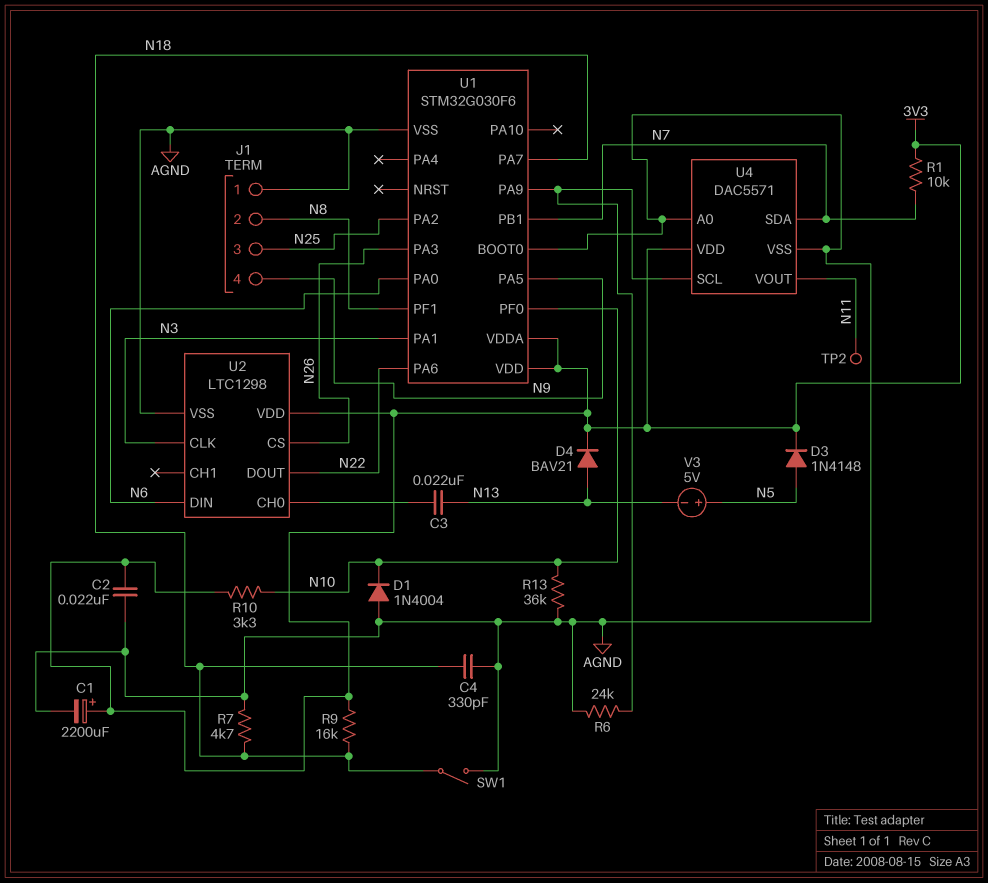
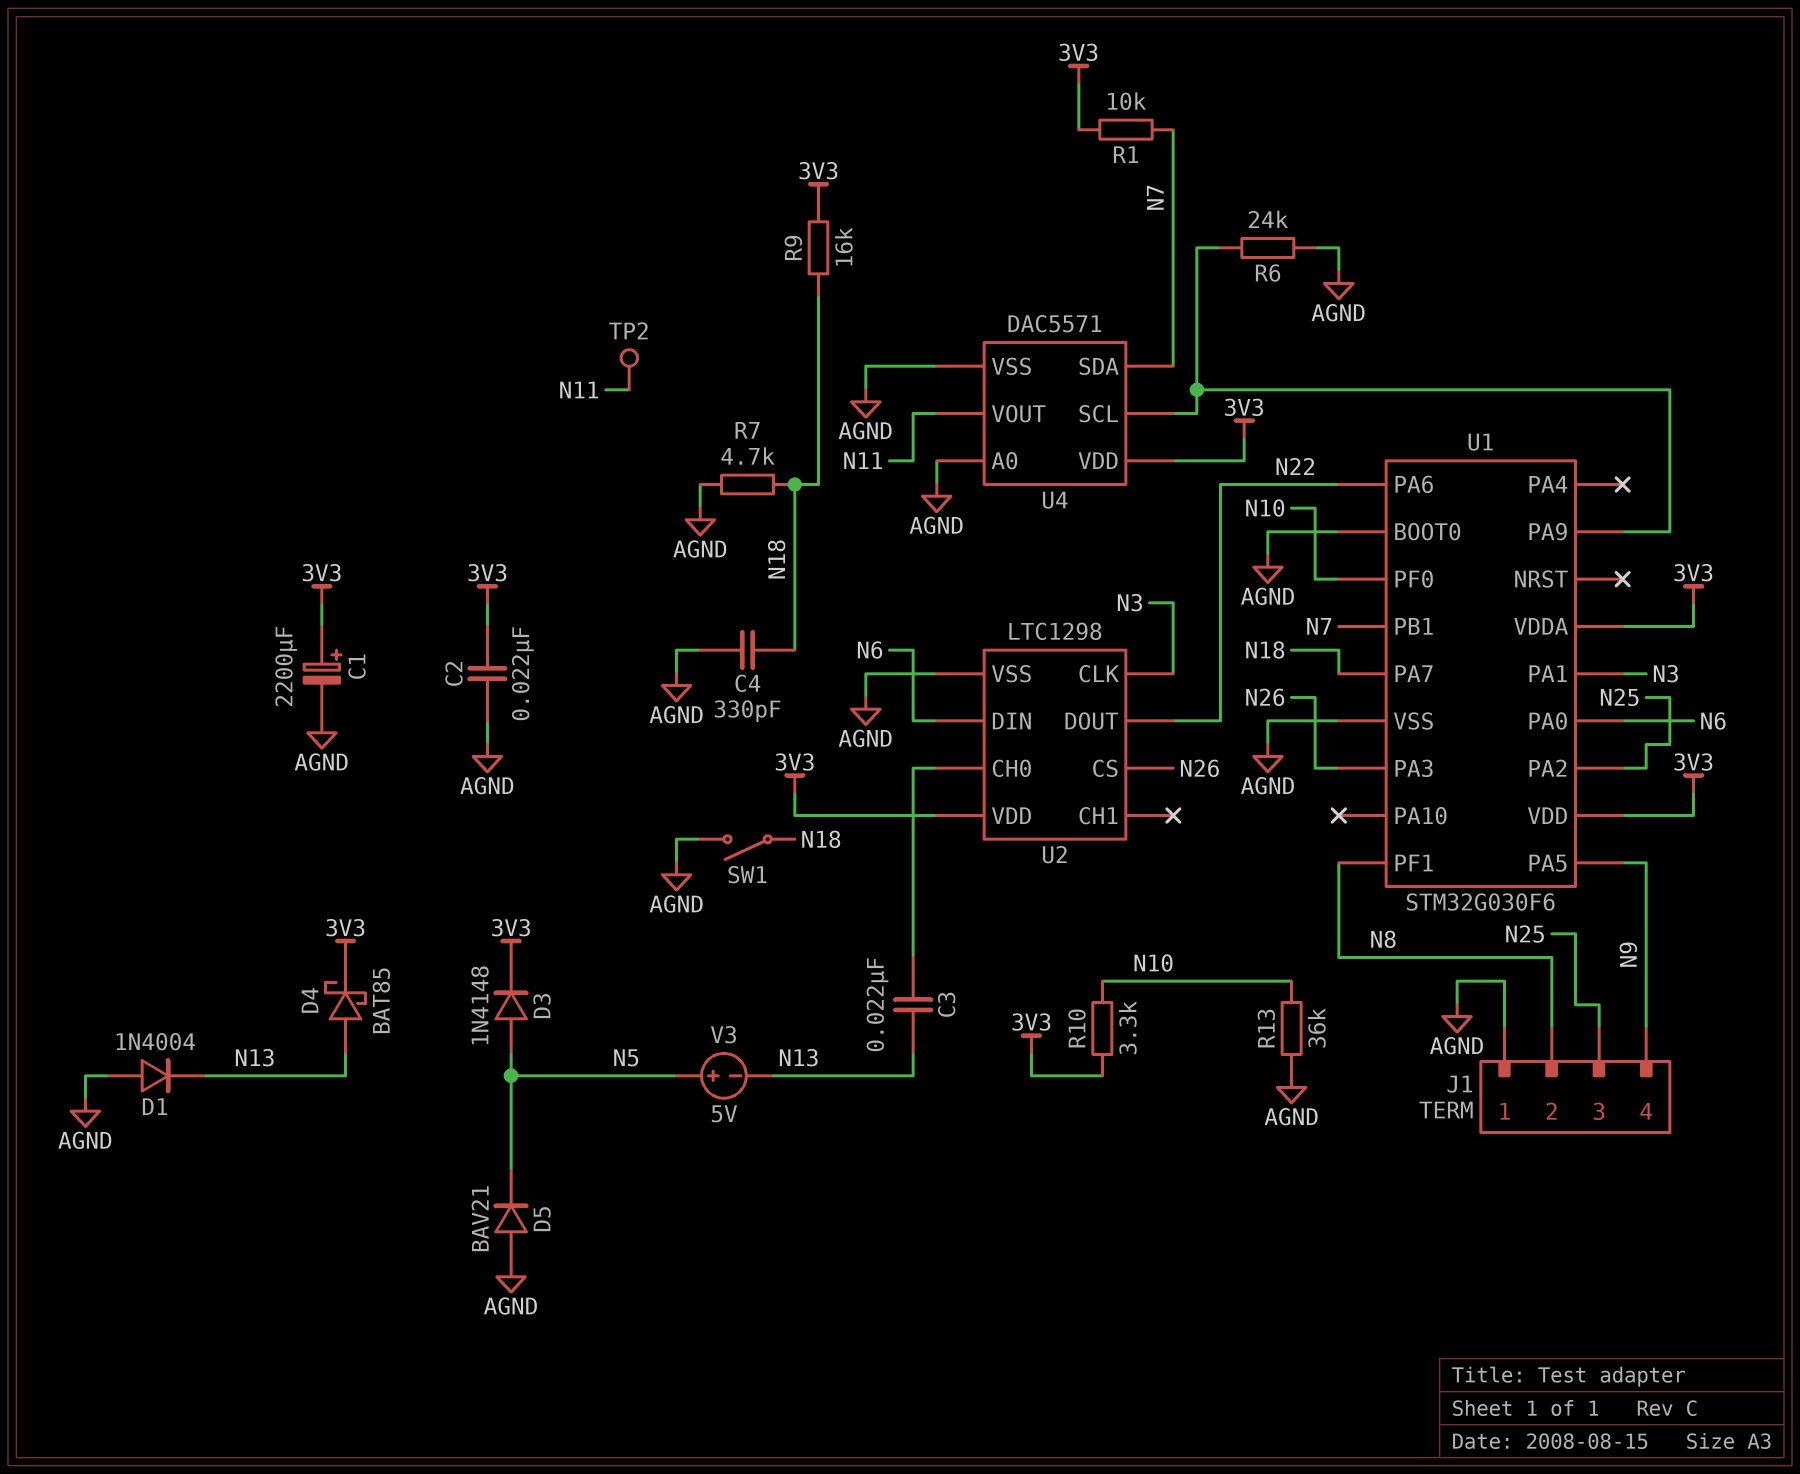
D1: diode 1N4004 (A AGND, K N10) -> diode 1N4004 (A AGND, K N13)
D4: diode BAV21 (A N13, K 3V3) -> schottky BAT85 (A N13, K 3V3)
D5: none -> diode BAV21 (A AGND, K N5)

